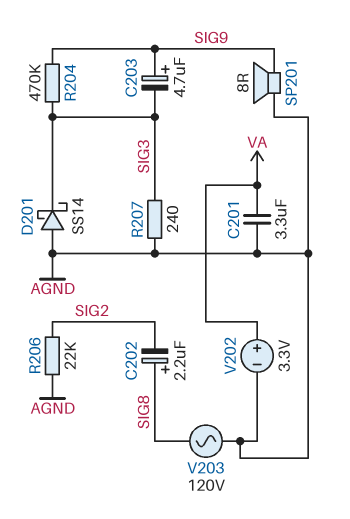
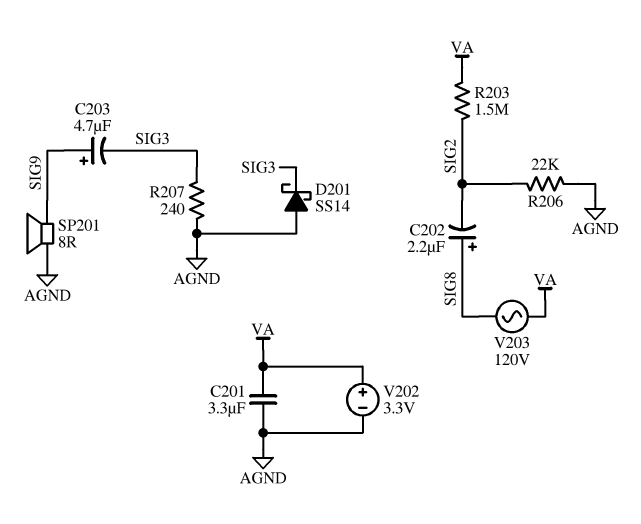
R203: none -> 1.5M (SIG2, VA)
R204: 470k (SIG3, SIG9) -> none
V203: AC 120V (AGND, SIG8) -> AC 120V (SIG8, VA)

